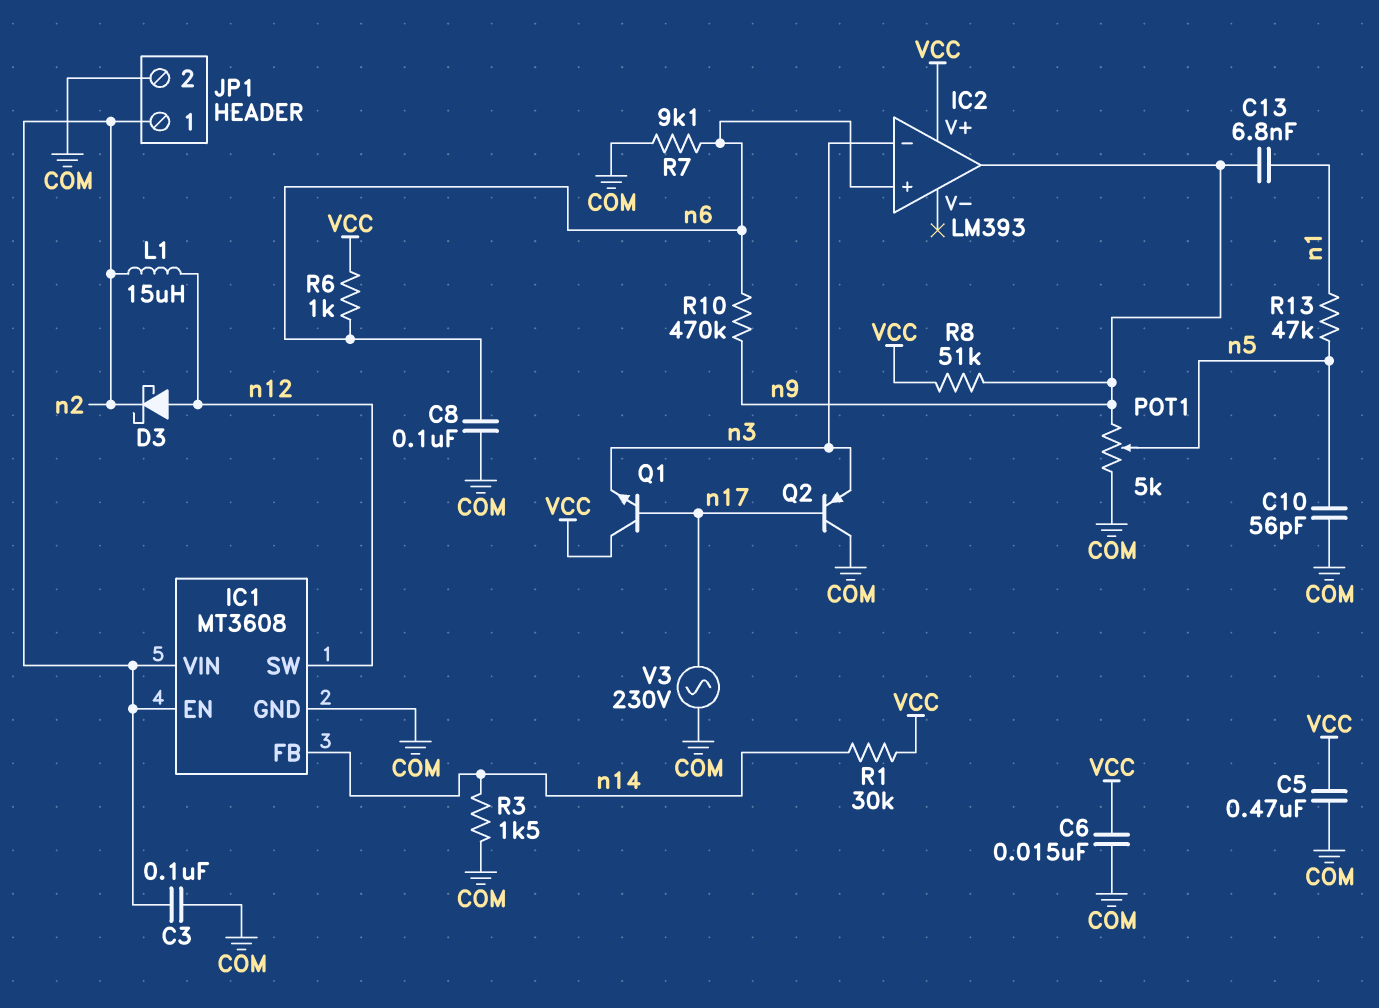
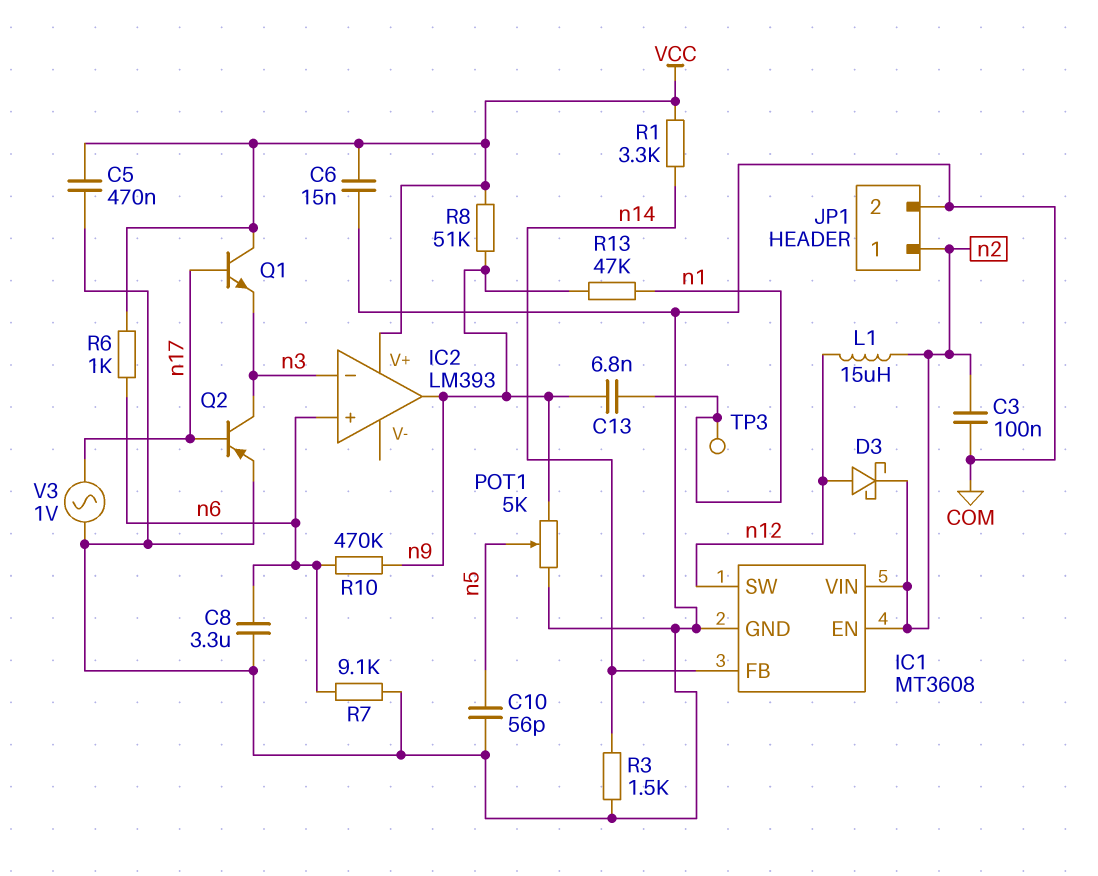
C8: 100nF (COM, n6) -> 3.3uF (COM, n6)
Q2: PNP (B n17, C COM, E n3) -> PNP (B n17, C n3, E COM)
R1: 30k (VCC, n14) -> 3.3k (VCC, n14)
R13: 47k (n1, n5) -> 47k (n1, n9)
TP3: none -> test point (n1)
V3: AC 230V (COM, n17) -> AC 1V (COM, n17)

